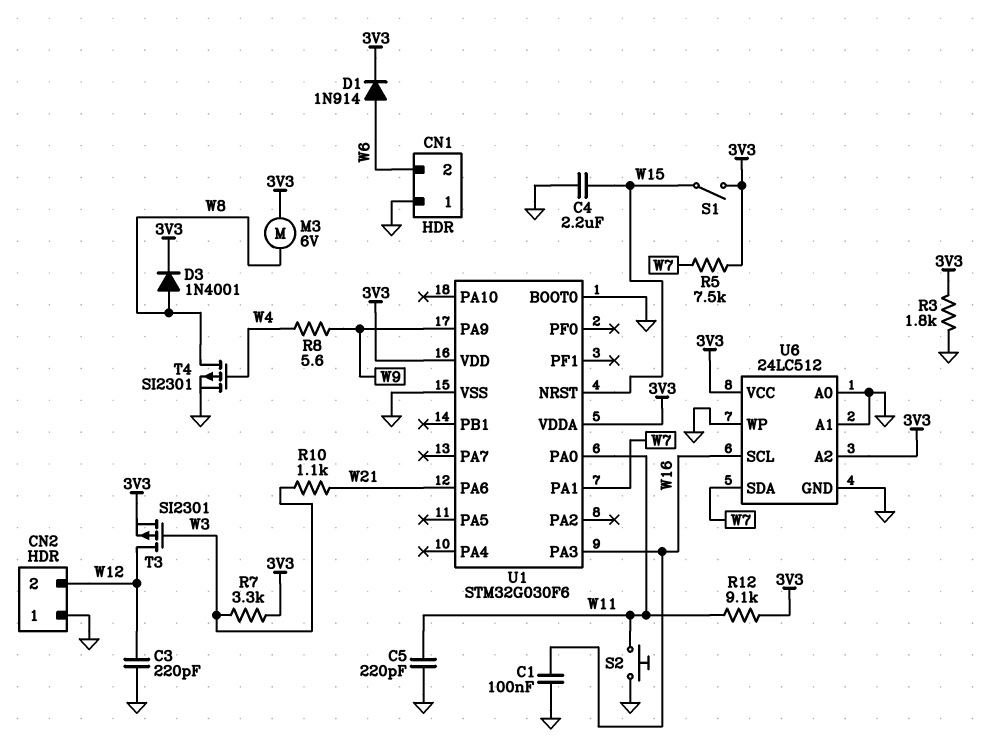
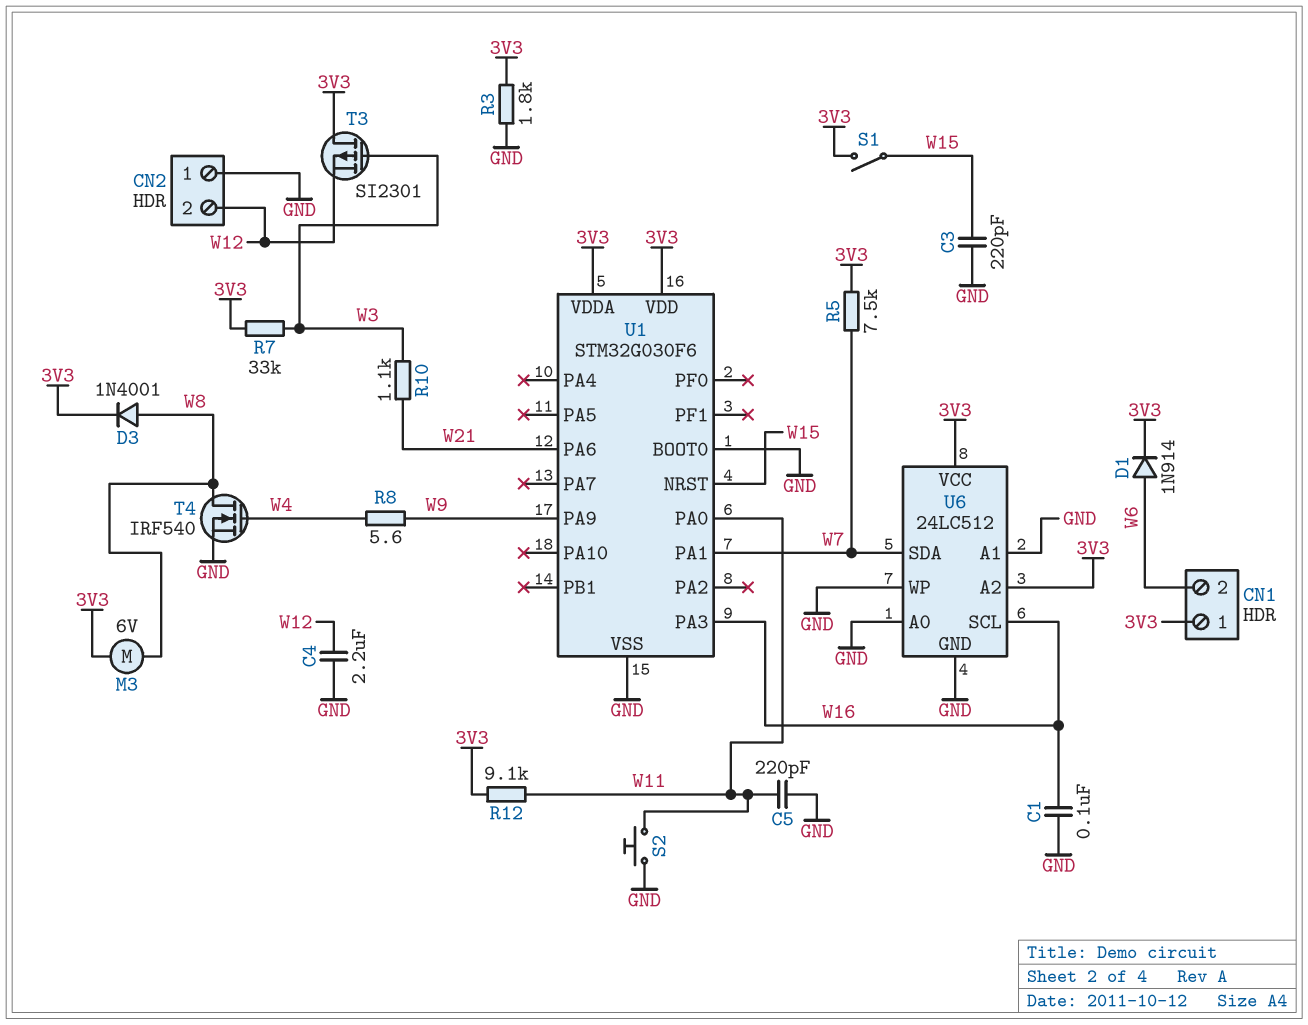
C3: 220pF (GND, W12) -> 220pF (GND, W15)
C4: 2.2uF (GND, W15) -> 2.2uF (GND, W12)
CN1 pin 1: GND -> 3V3
R7: 3.3k (3V3, W3) -> 33k (3V3, W3)
T3: PMOS SI2301 (G W3, D W12, S 3V3) -> PMOS SI2301 (G W3, D 3V3, S W12)
T4: PMOS SI2301 (G W4, D W8, S GND) -> NMOS IRF540 (G W4, D W8, S GND)

